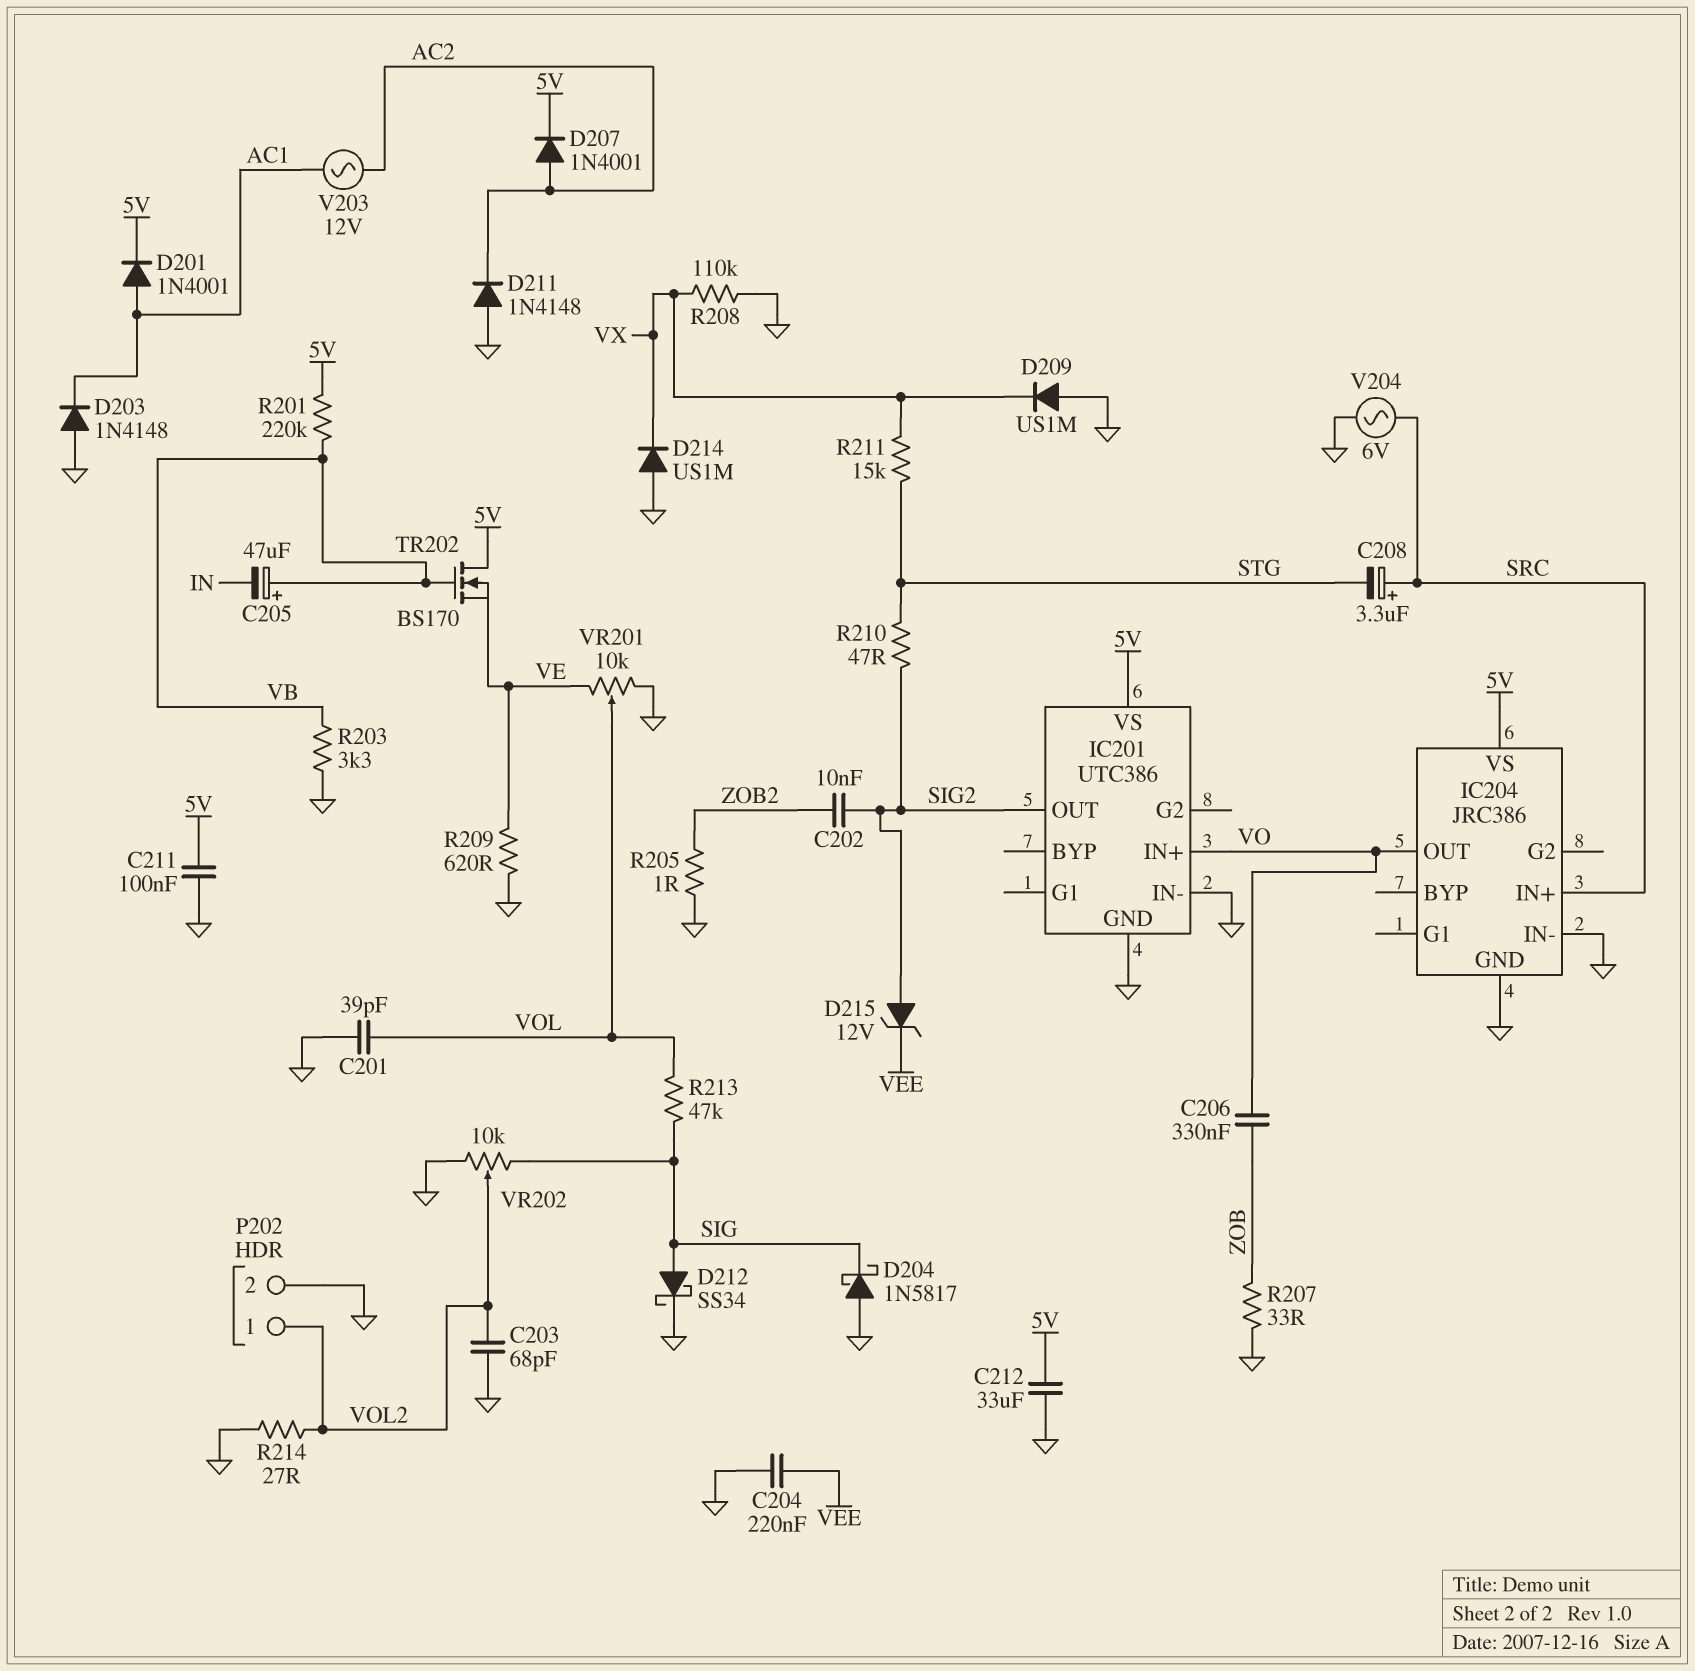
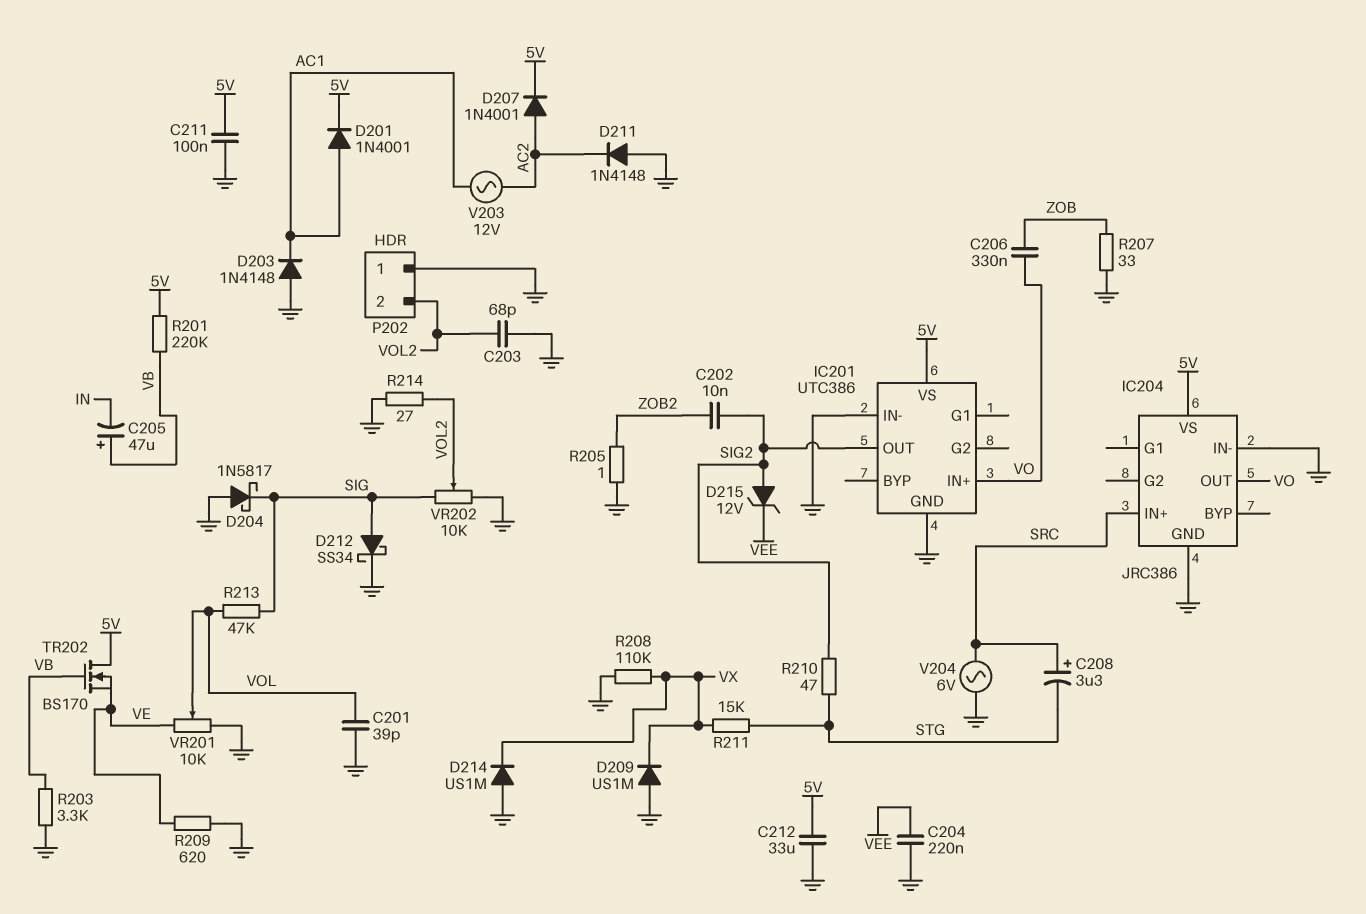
P202 pin 1: VOL2 -> GND
P202 pin 2: GND -> VOL2

